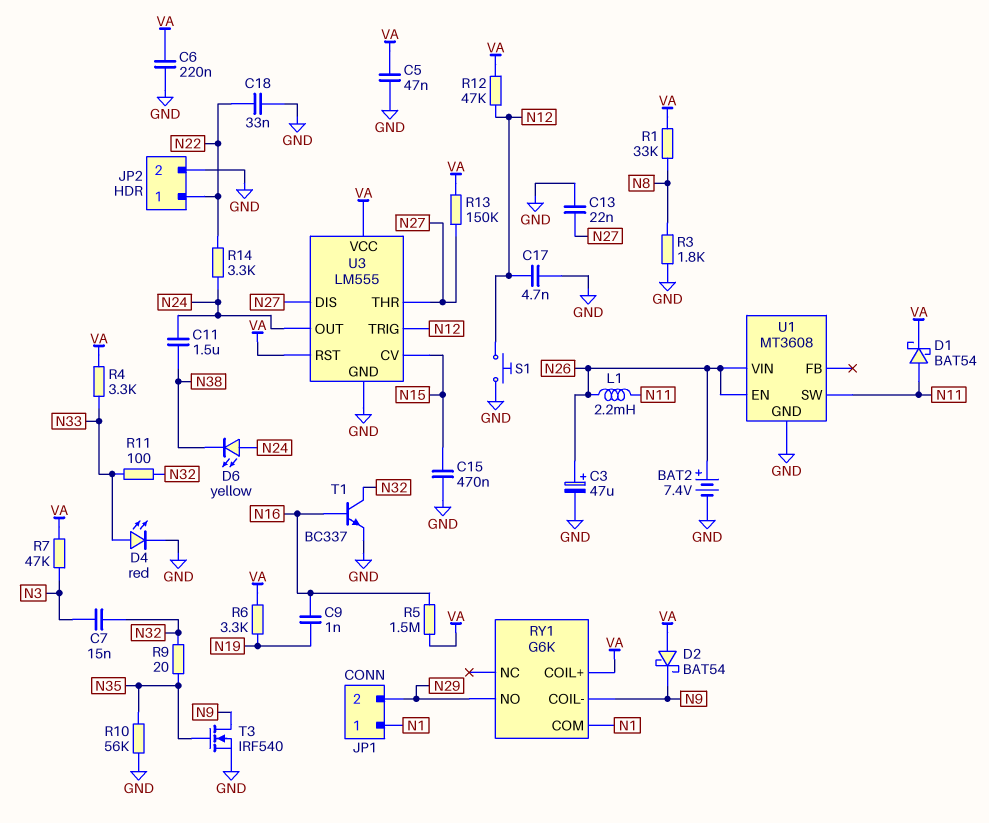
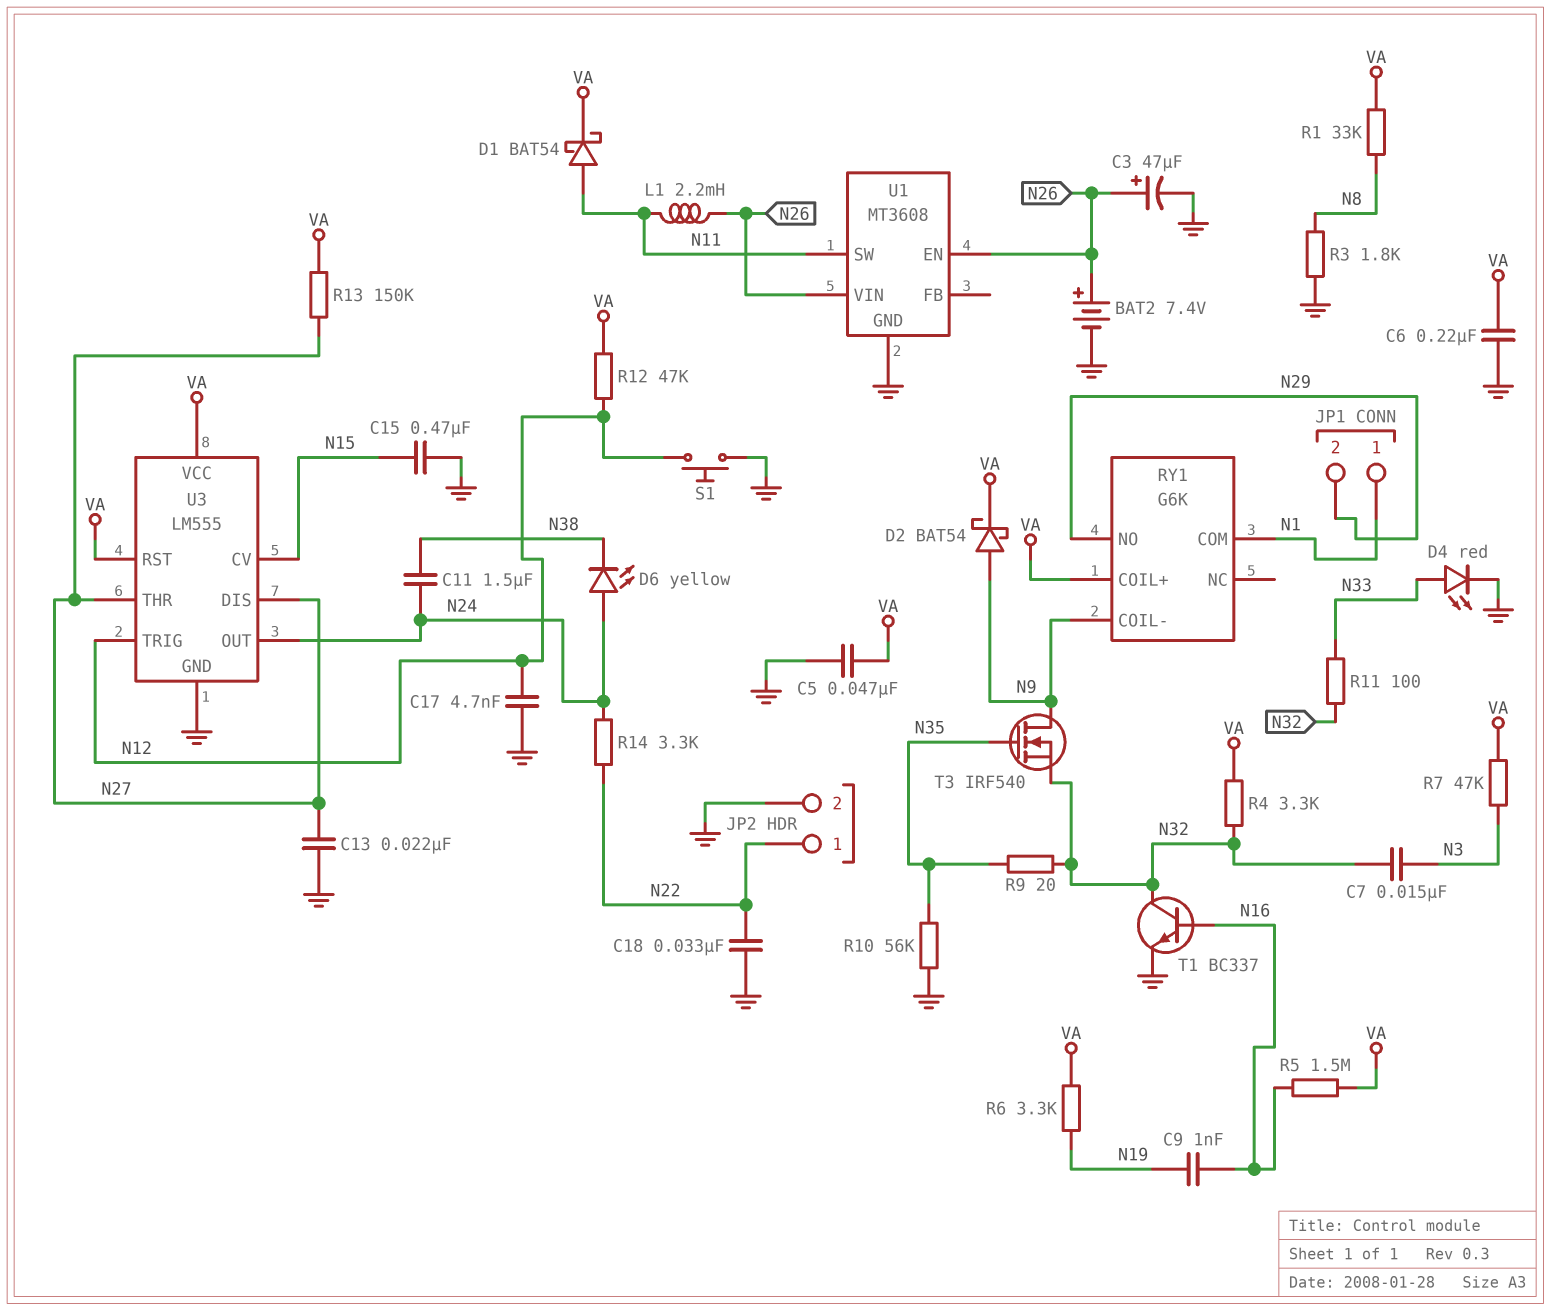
D2: schottky BAT54 (A VA, K N9) -> schottky BAT54 (A N9, K VA)
R4: 3.3k (N33, VA) -> 3.3k (N32, VA)
T3: NMOS IRF540 (G N35, D N9, S GND) -> NMOS IRF540 (G N35, D N9, S N32)

